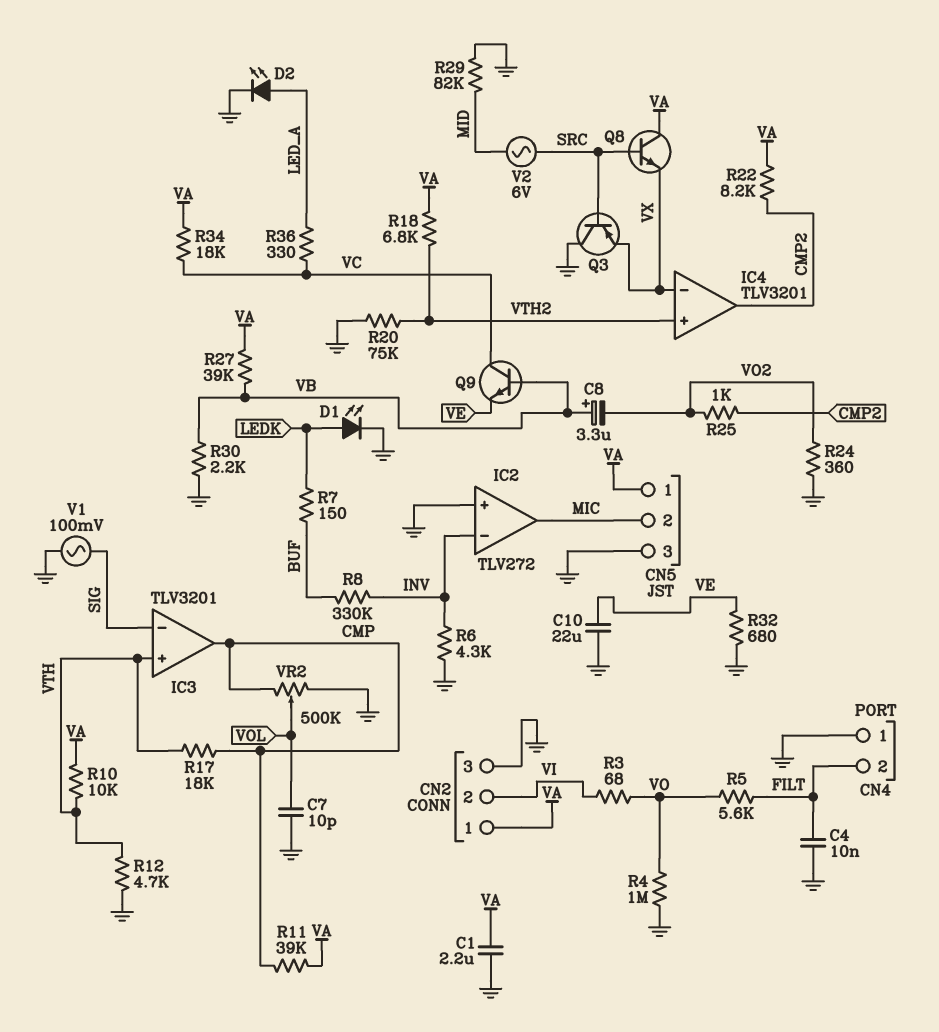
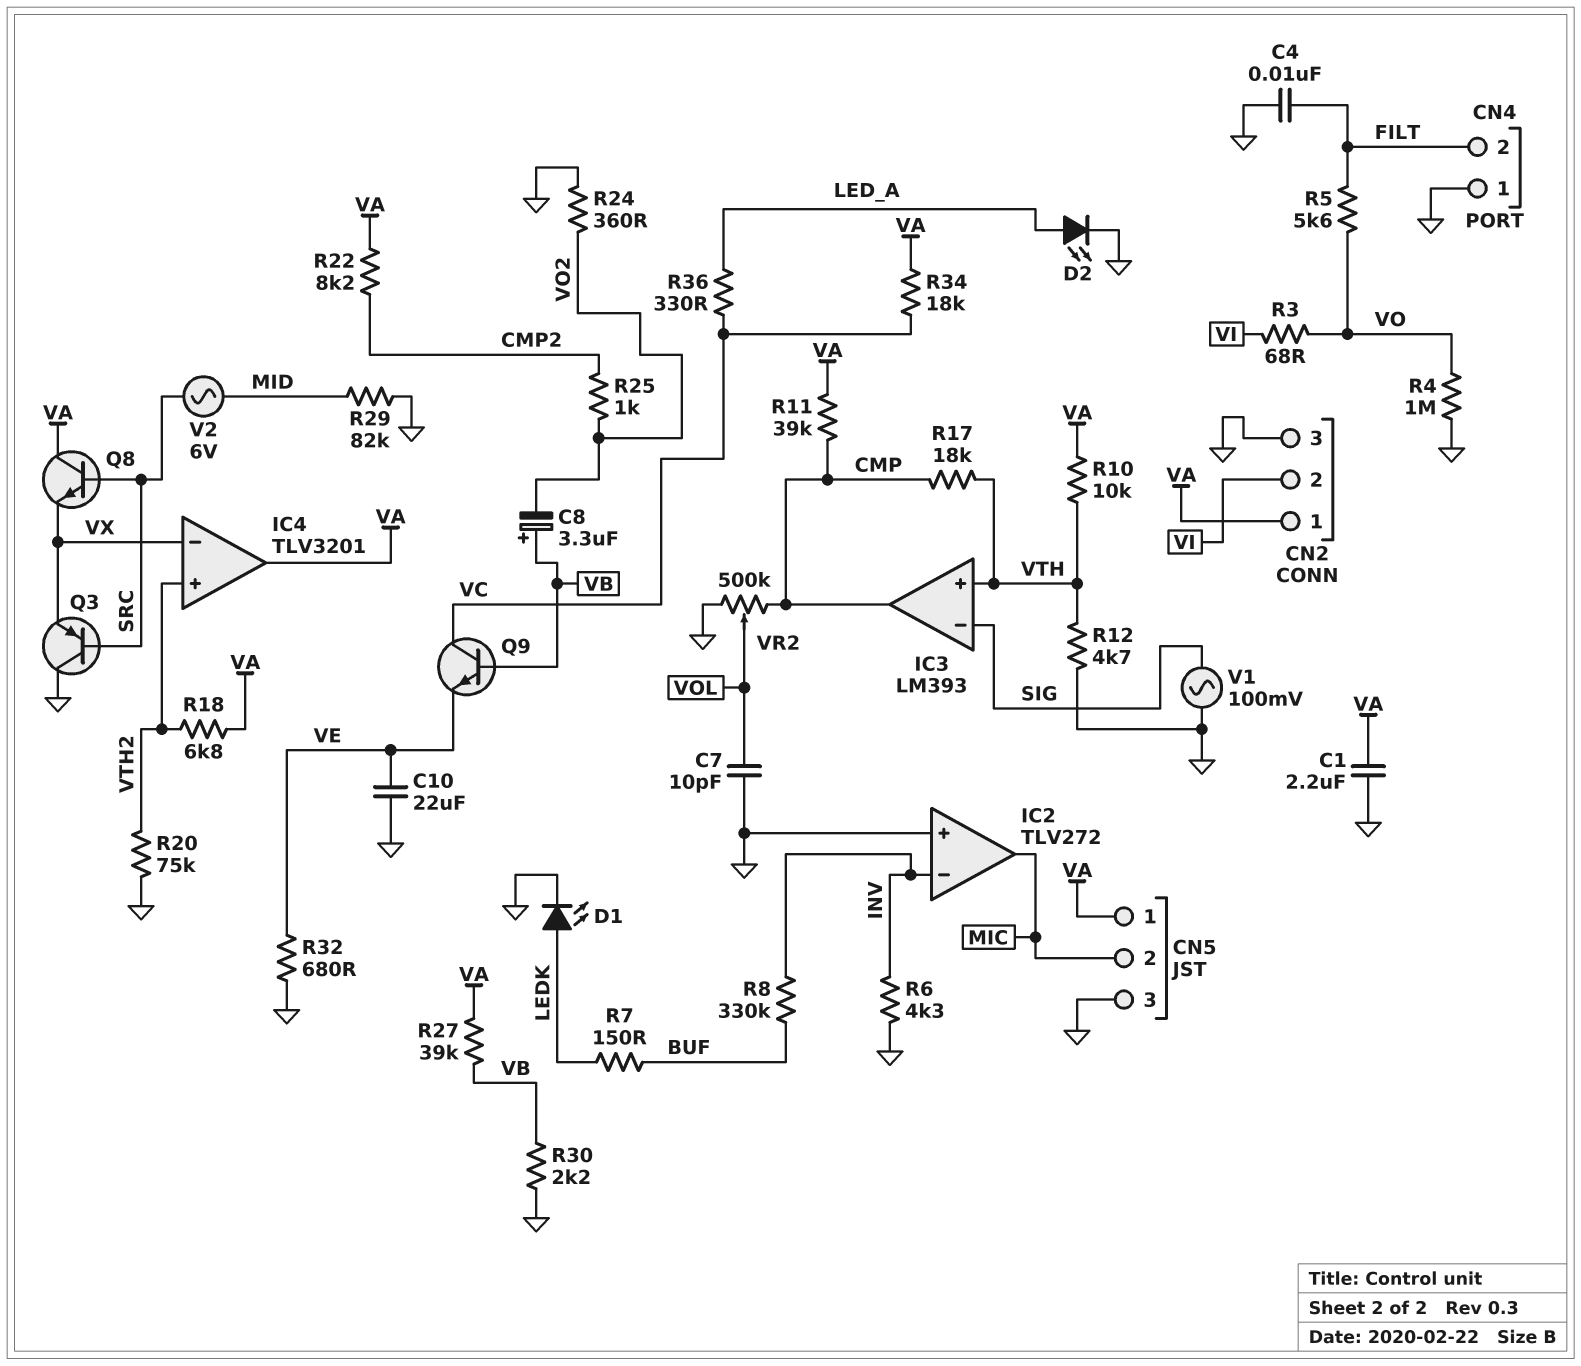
IC3: TLV3201 -> LM393
IC4 pin out: CMP2 -> VA

